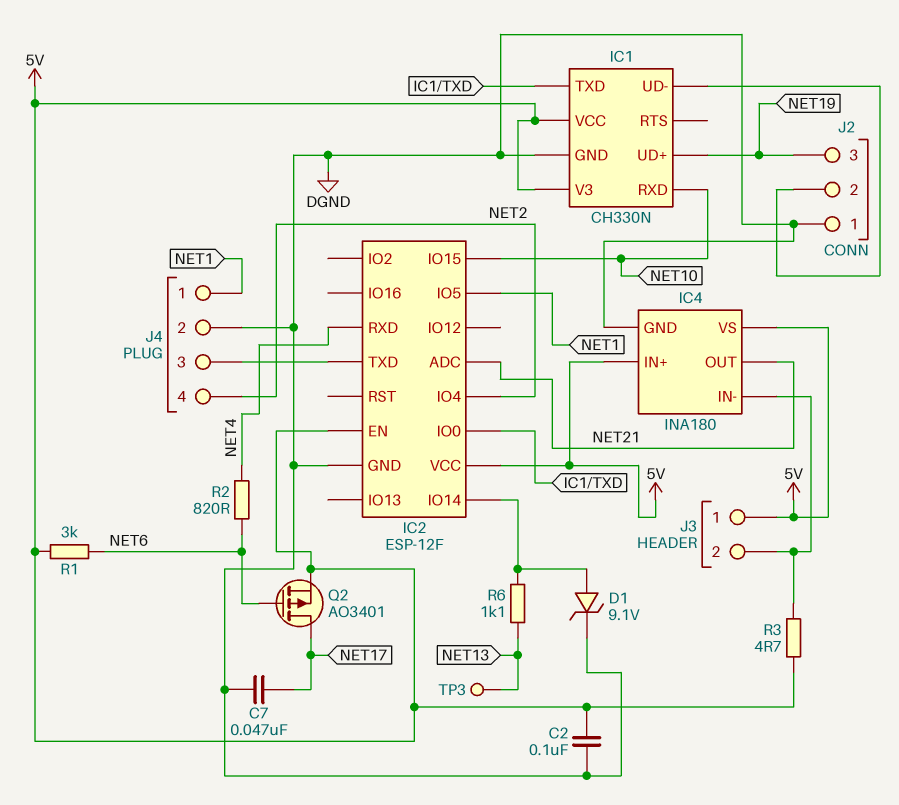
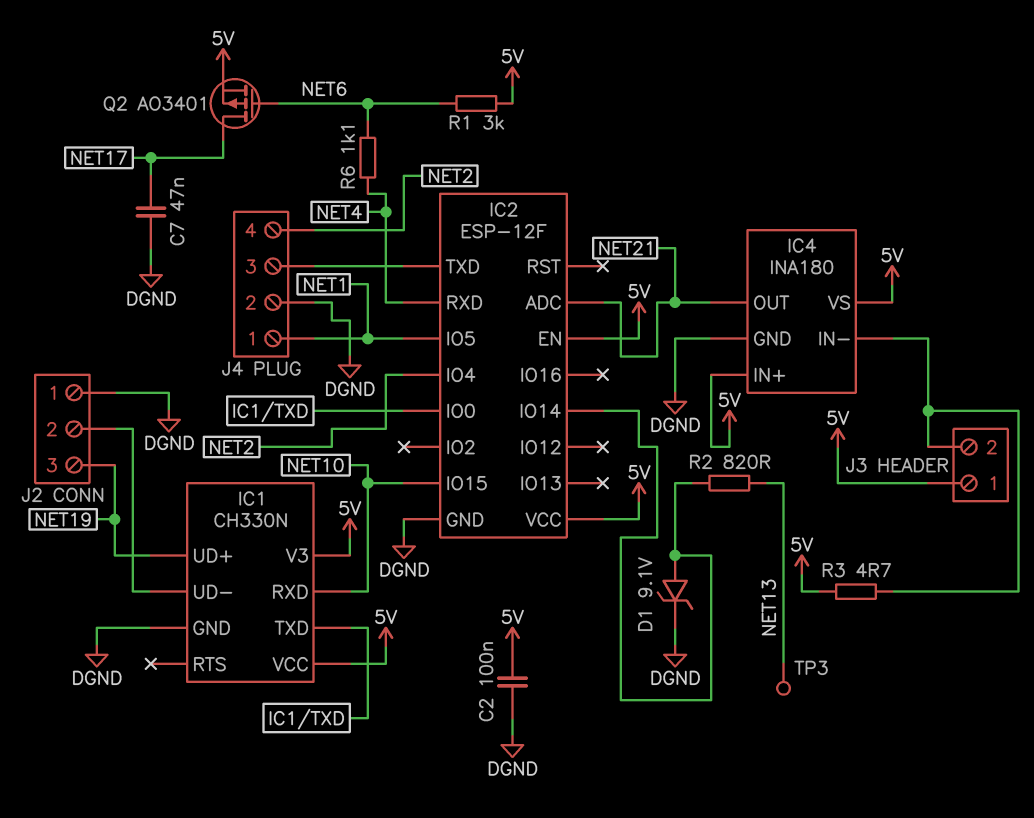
R2: 820 (NET4, NET6) -> 820 (IC2/IO14, NET13)
R6: 1.1k (IC2/IO14, NET13) -> 1.1k (NET4, NET6)

